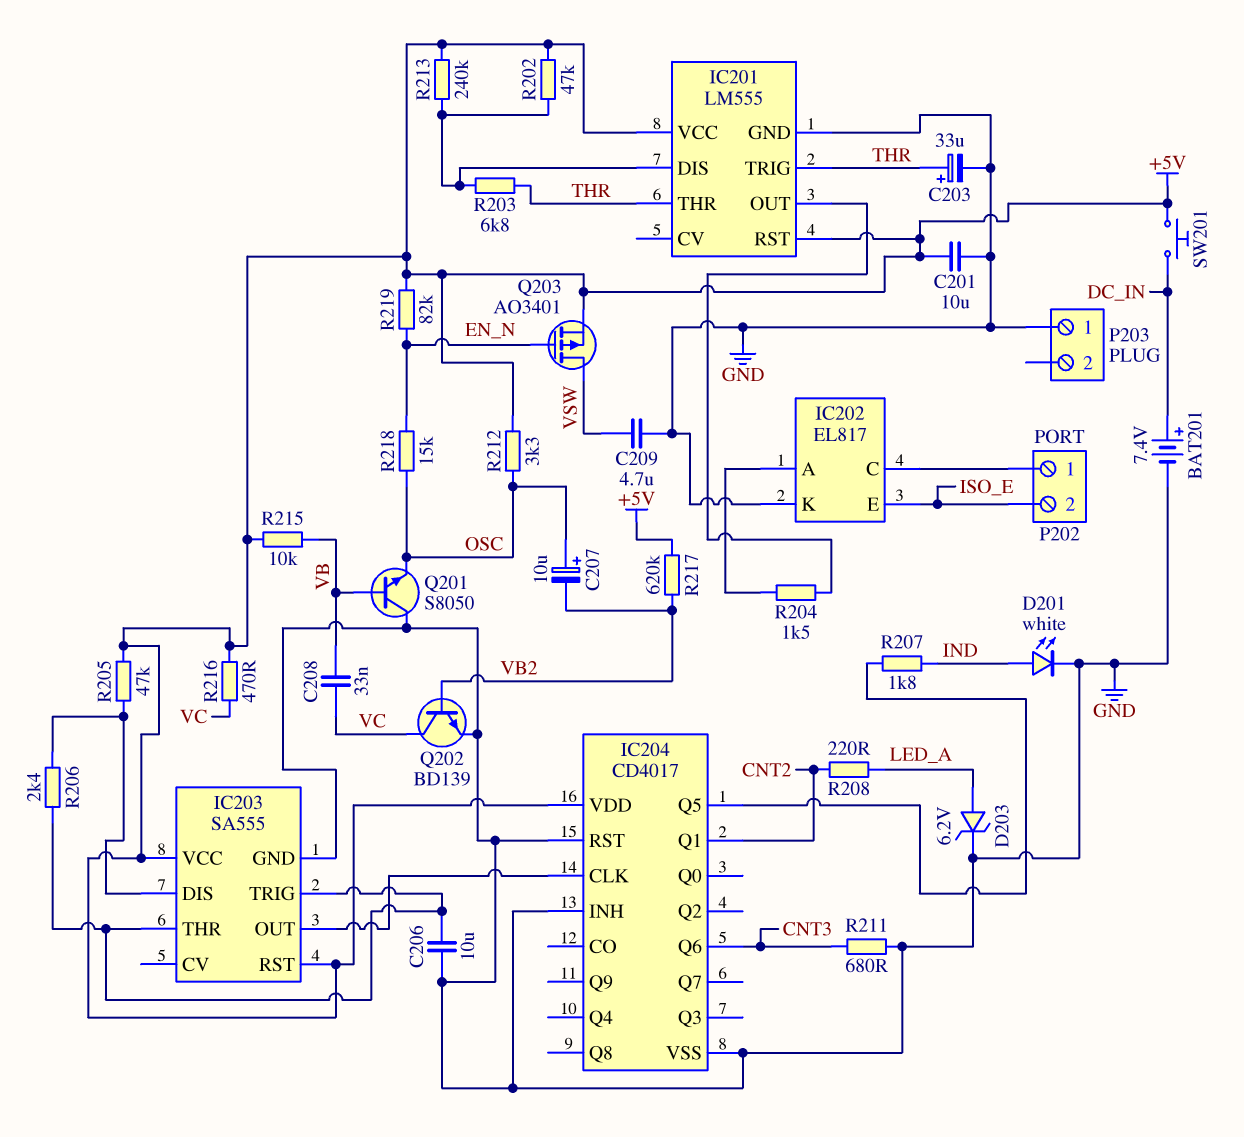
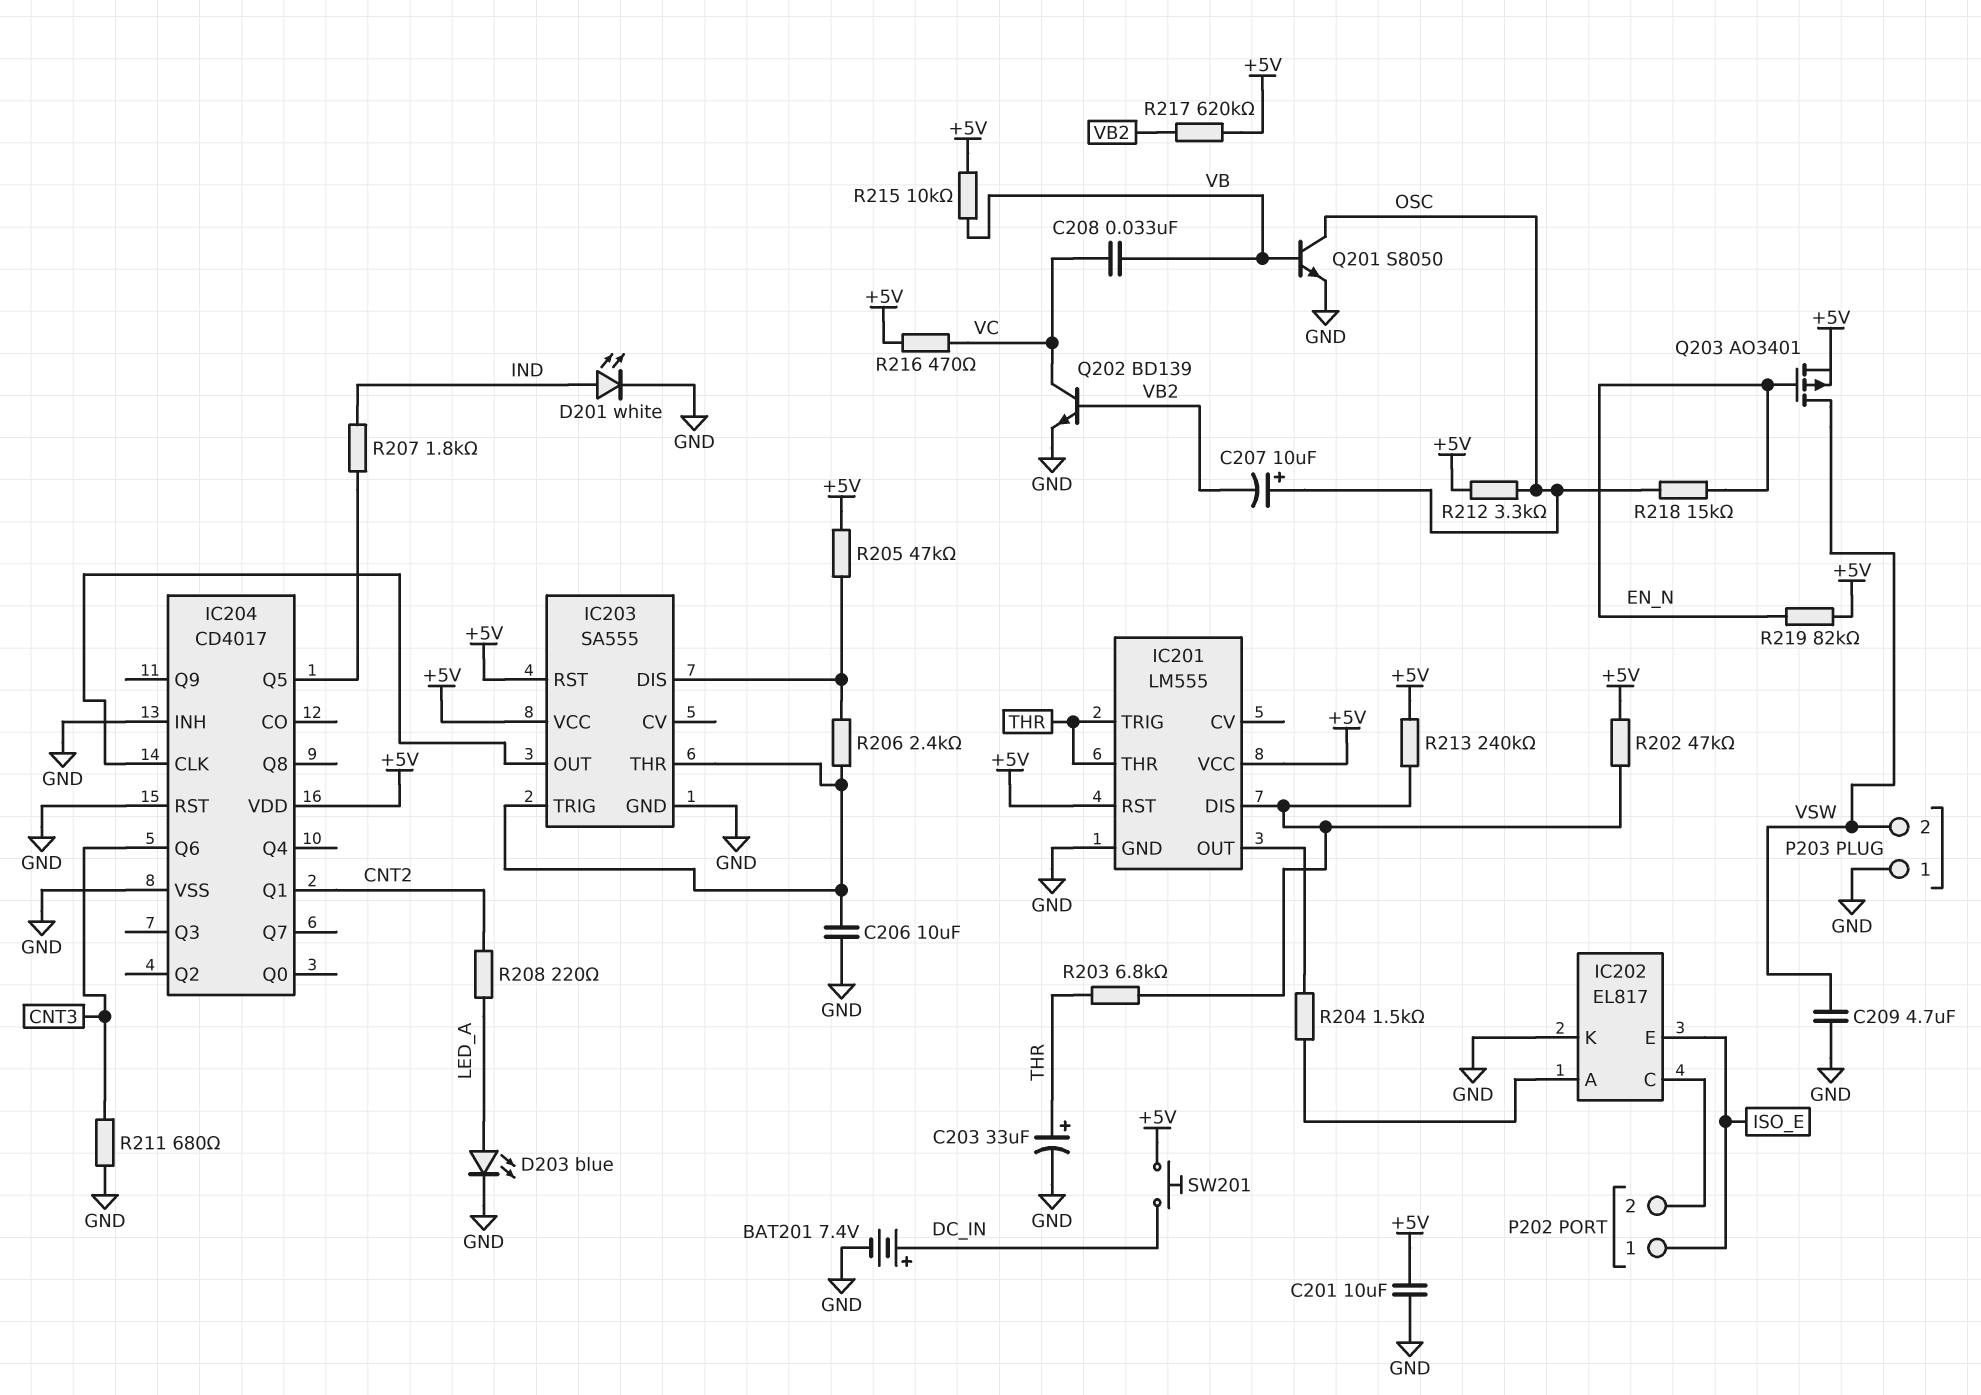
D203: zener 6.2V (A LED_A, K GND) -> LED blue (A LED_A, K GND)
P202 pin 1: IC202/C -> ISO_E
P202 pin 2: ISO_E -> IC202/C
P203 pin 2: none -> VSW
Q201: NPN S8050 (B VB, C GND, E OSC) -> NPN S8050 (B VB, C OSC, E GND)

